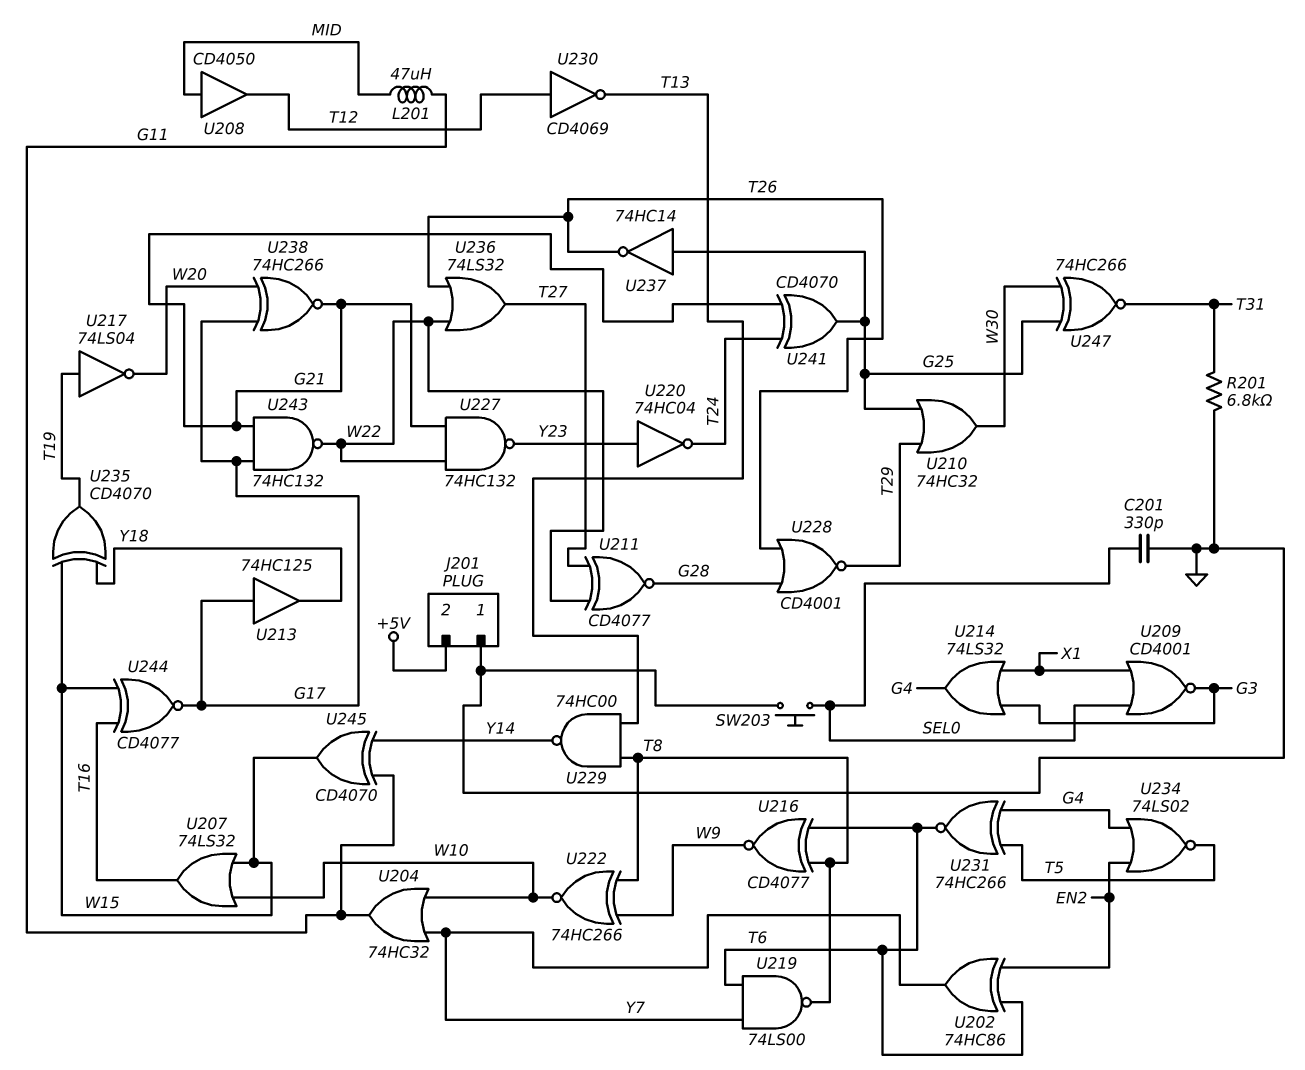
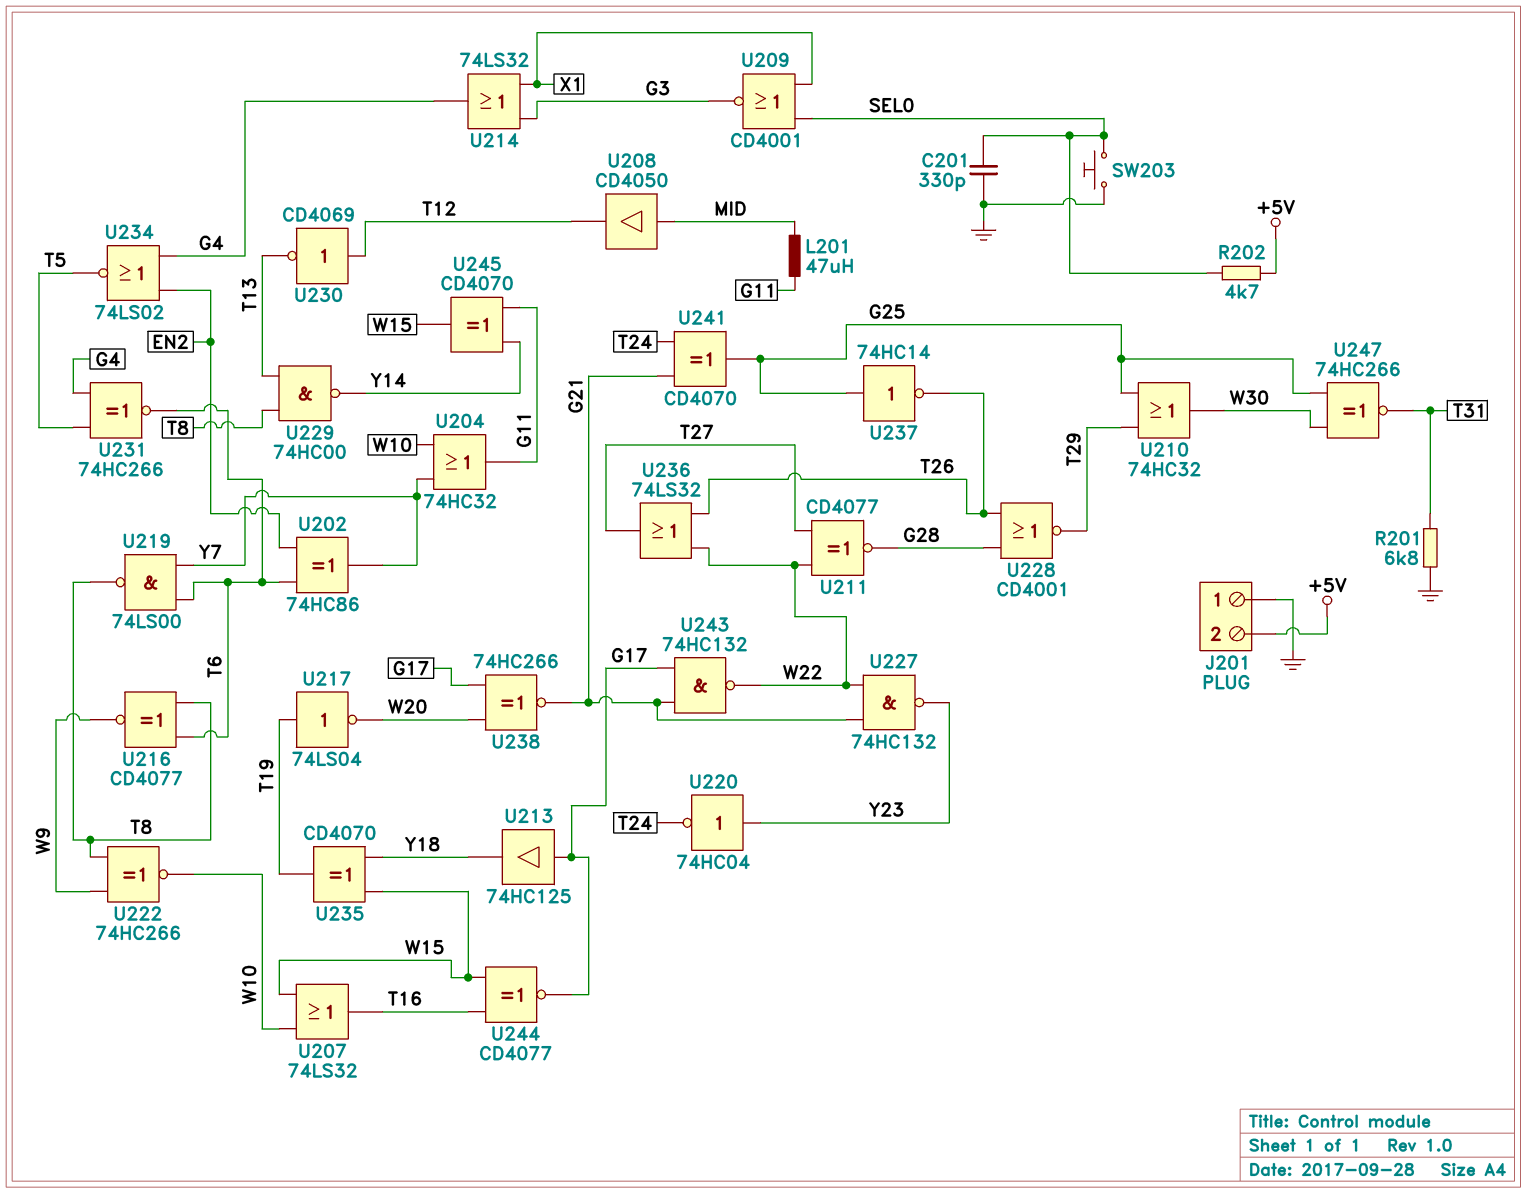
R202: none -> 4.7k (+5V, SEL0)

